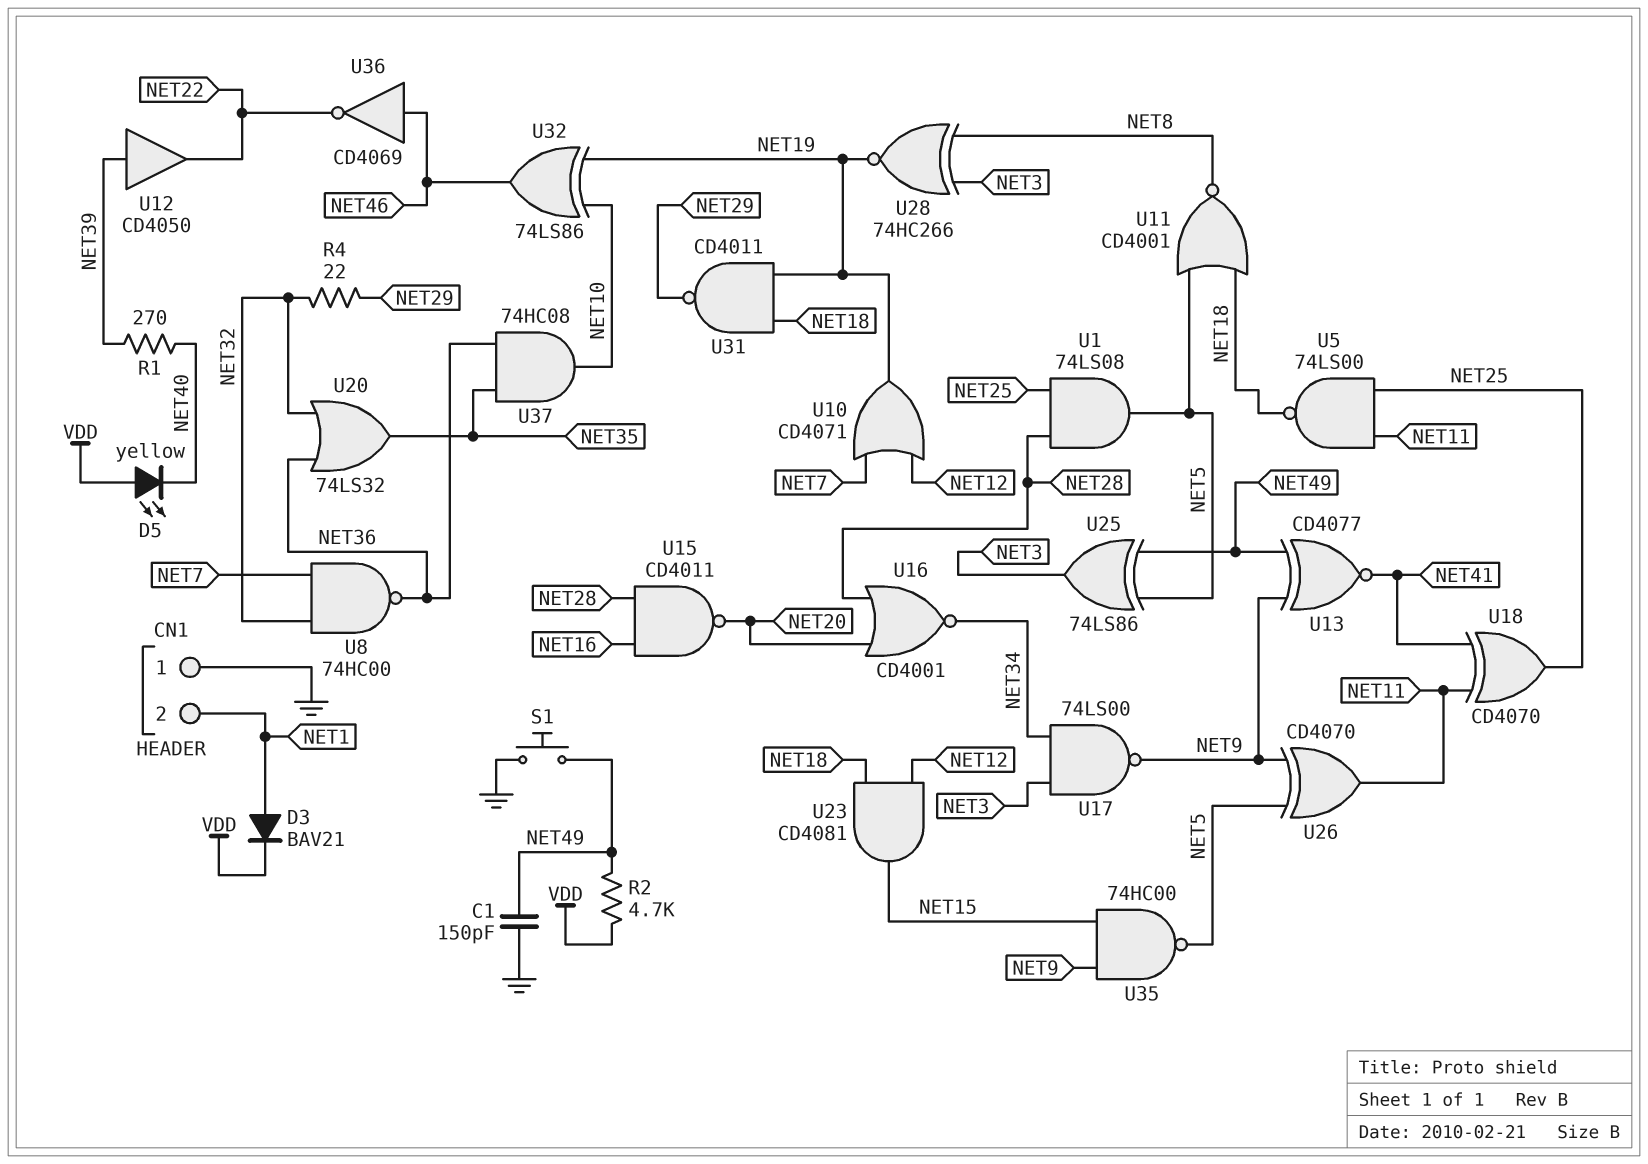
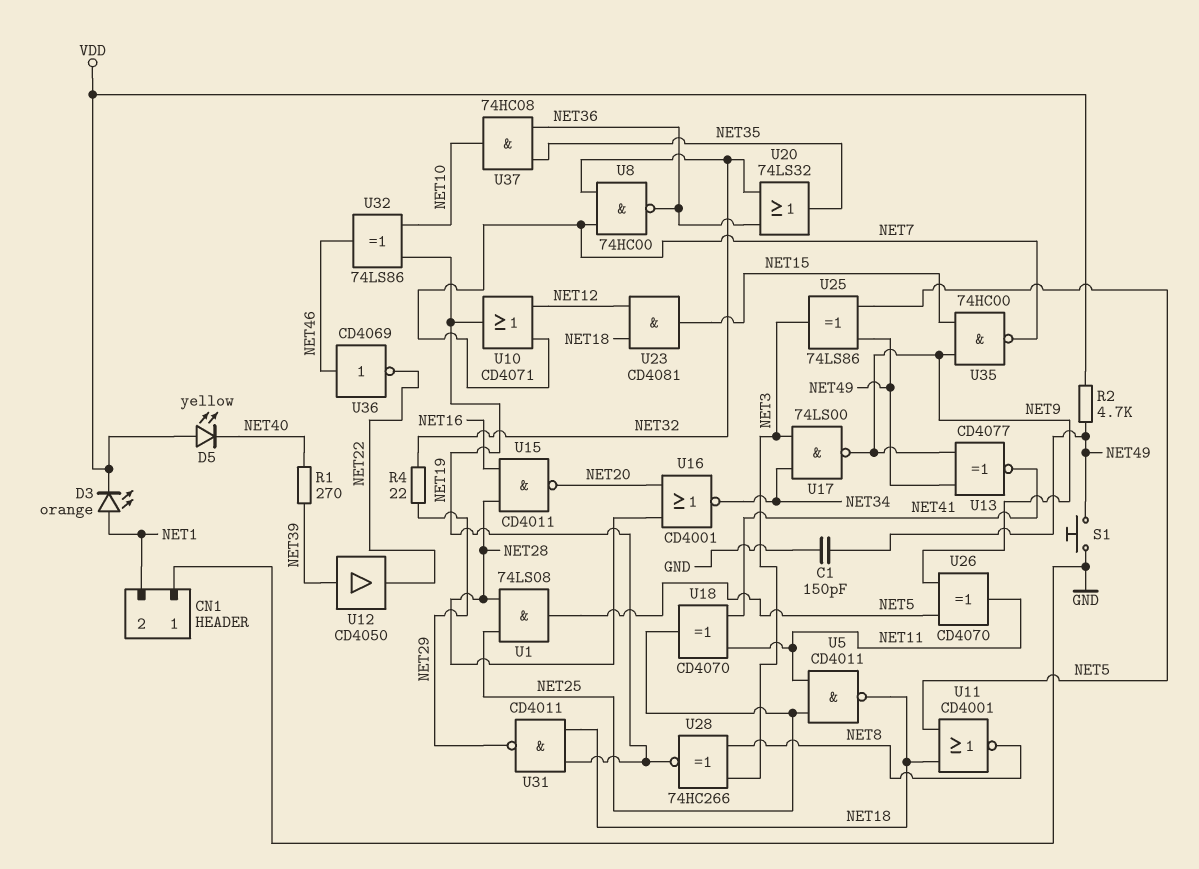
D3: diode BAV21 (A NET1, K VDD) -> LED orange (A NET1, K VDD)
U5: NAND 74LS00 (in NET11, in NET25, out NET18) -> NAND CD4011 (in NET11, in NET25, out NET18)
U35: NAND 74HC00 (in NET9, in NET15, out NET5) -> NAND 74HC00 (in NET9, in NET15, out NET7)

